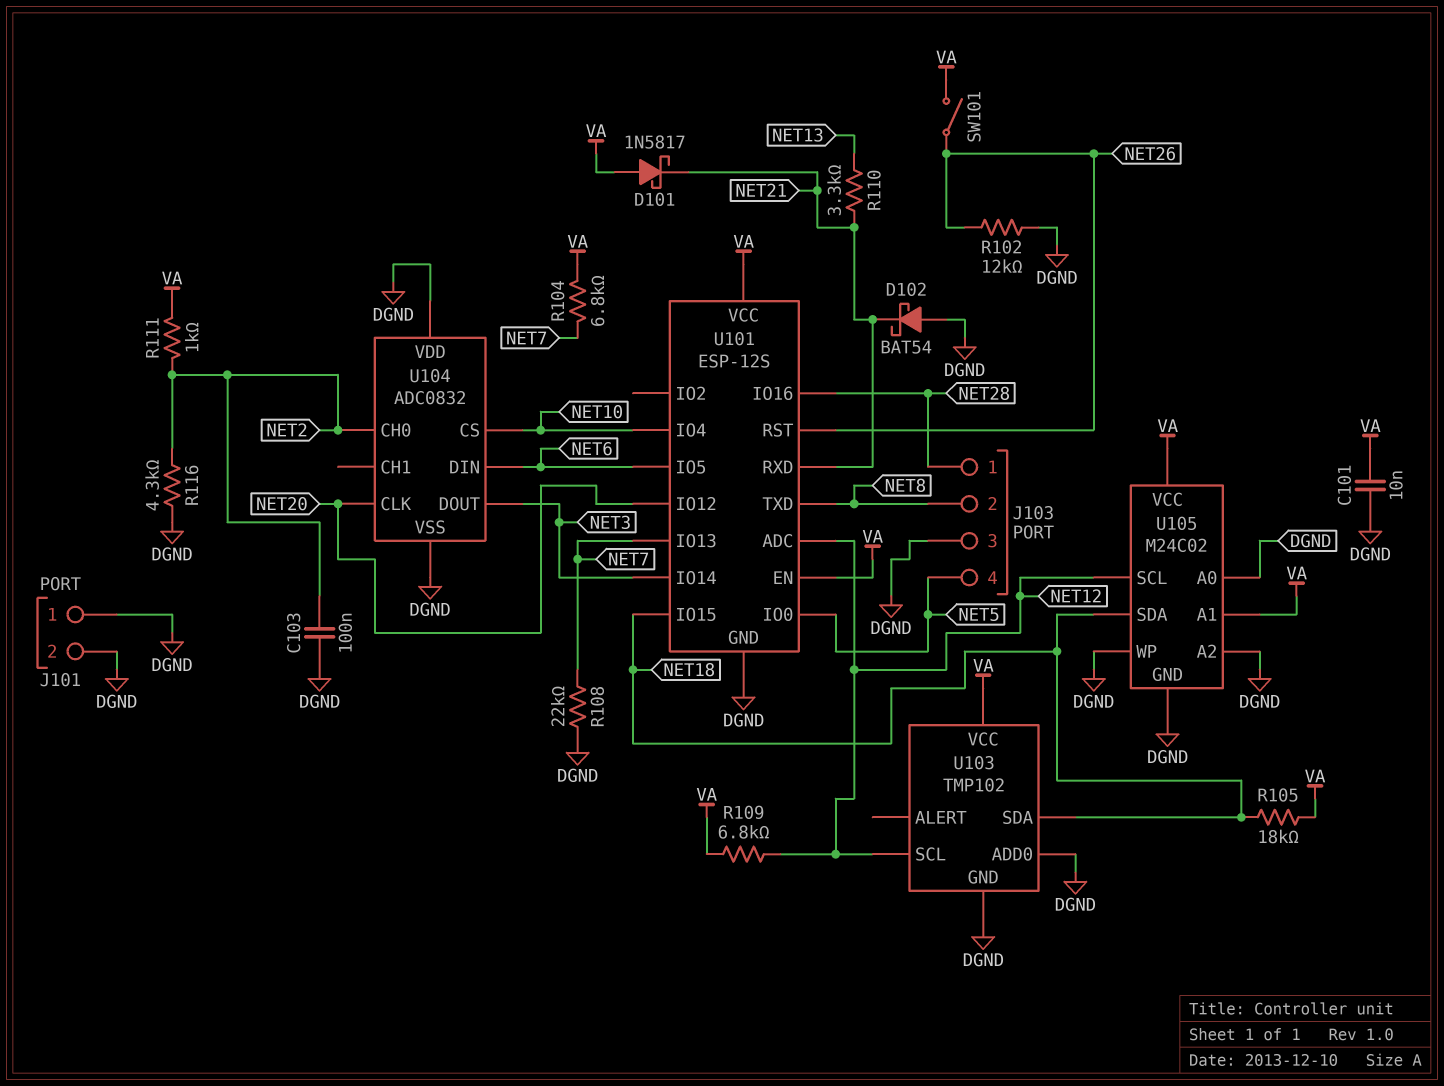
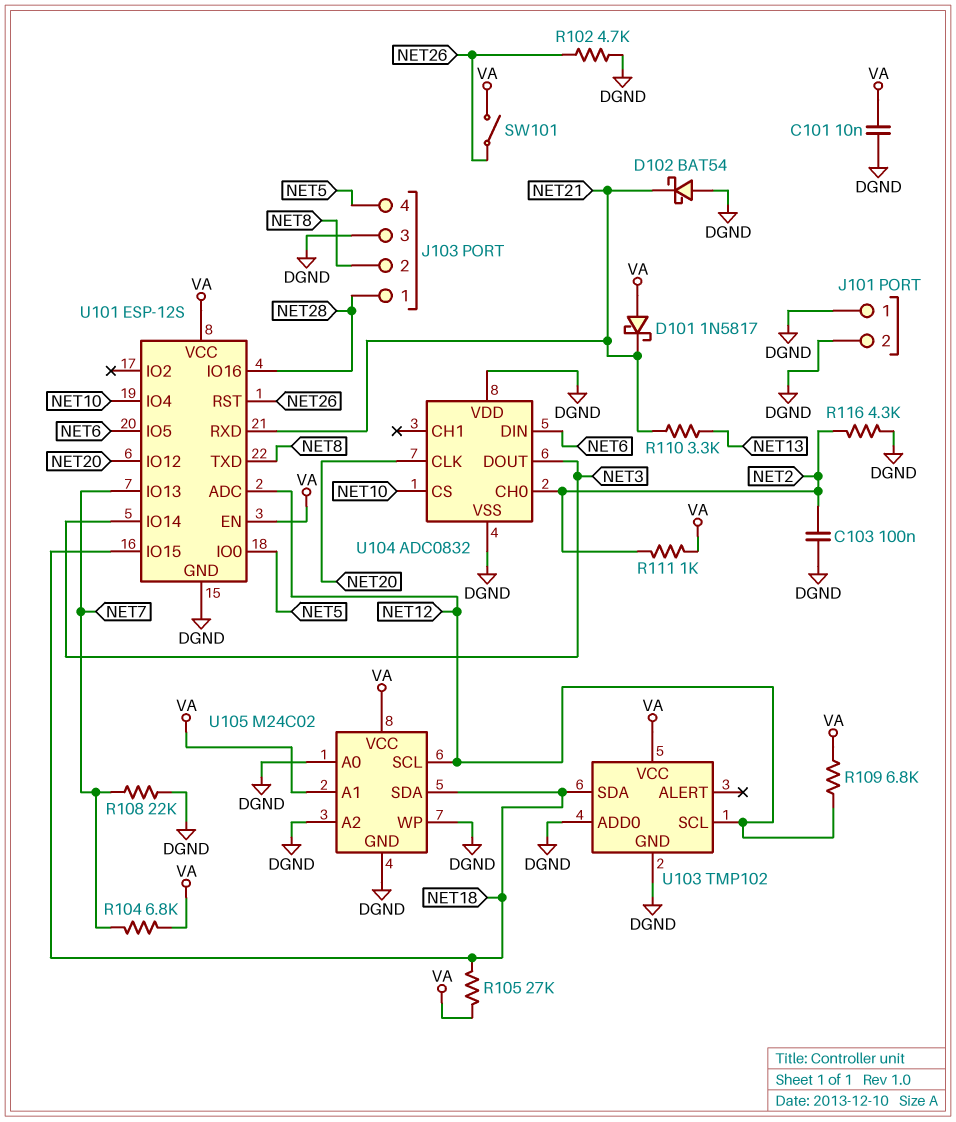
R102: 12k (DGND, NET26) -> 4.7k (DGND, NET26)
R105: 18k (NET18, VA) -> 27k (NET18, VA)

